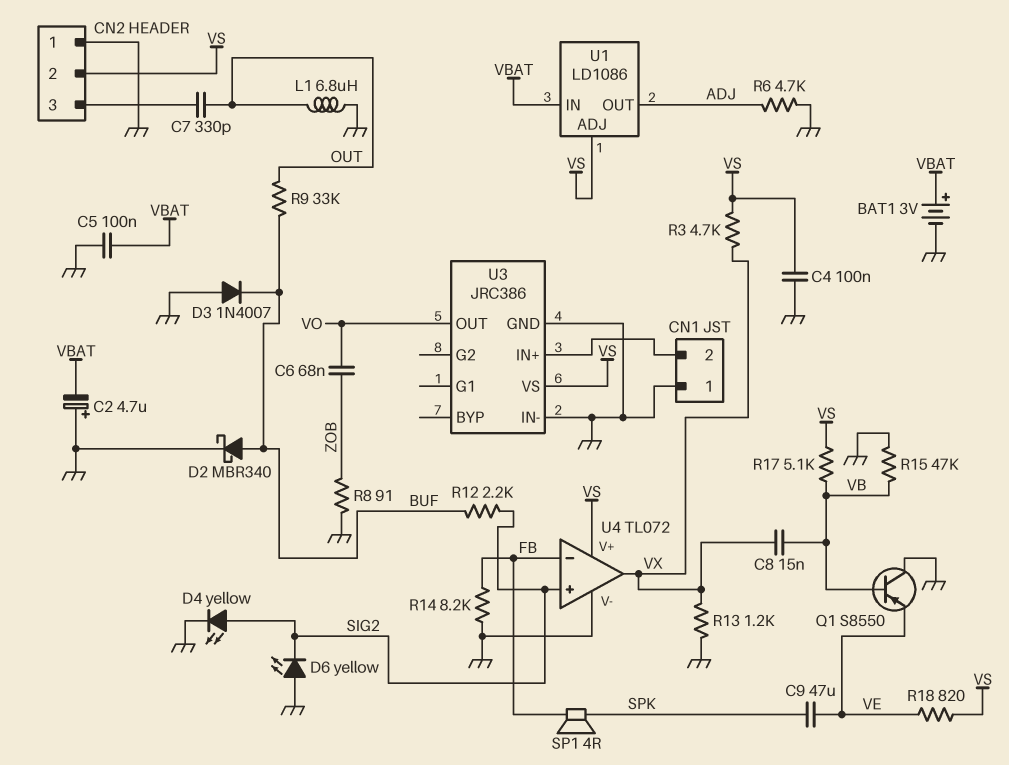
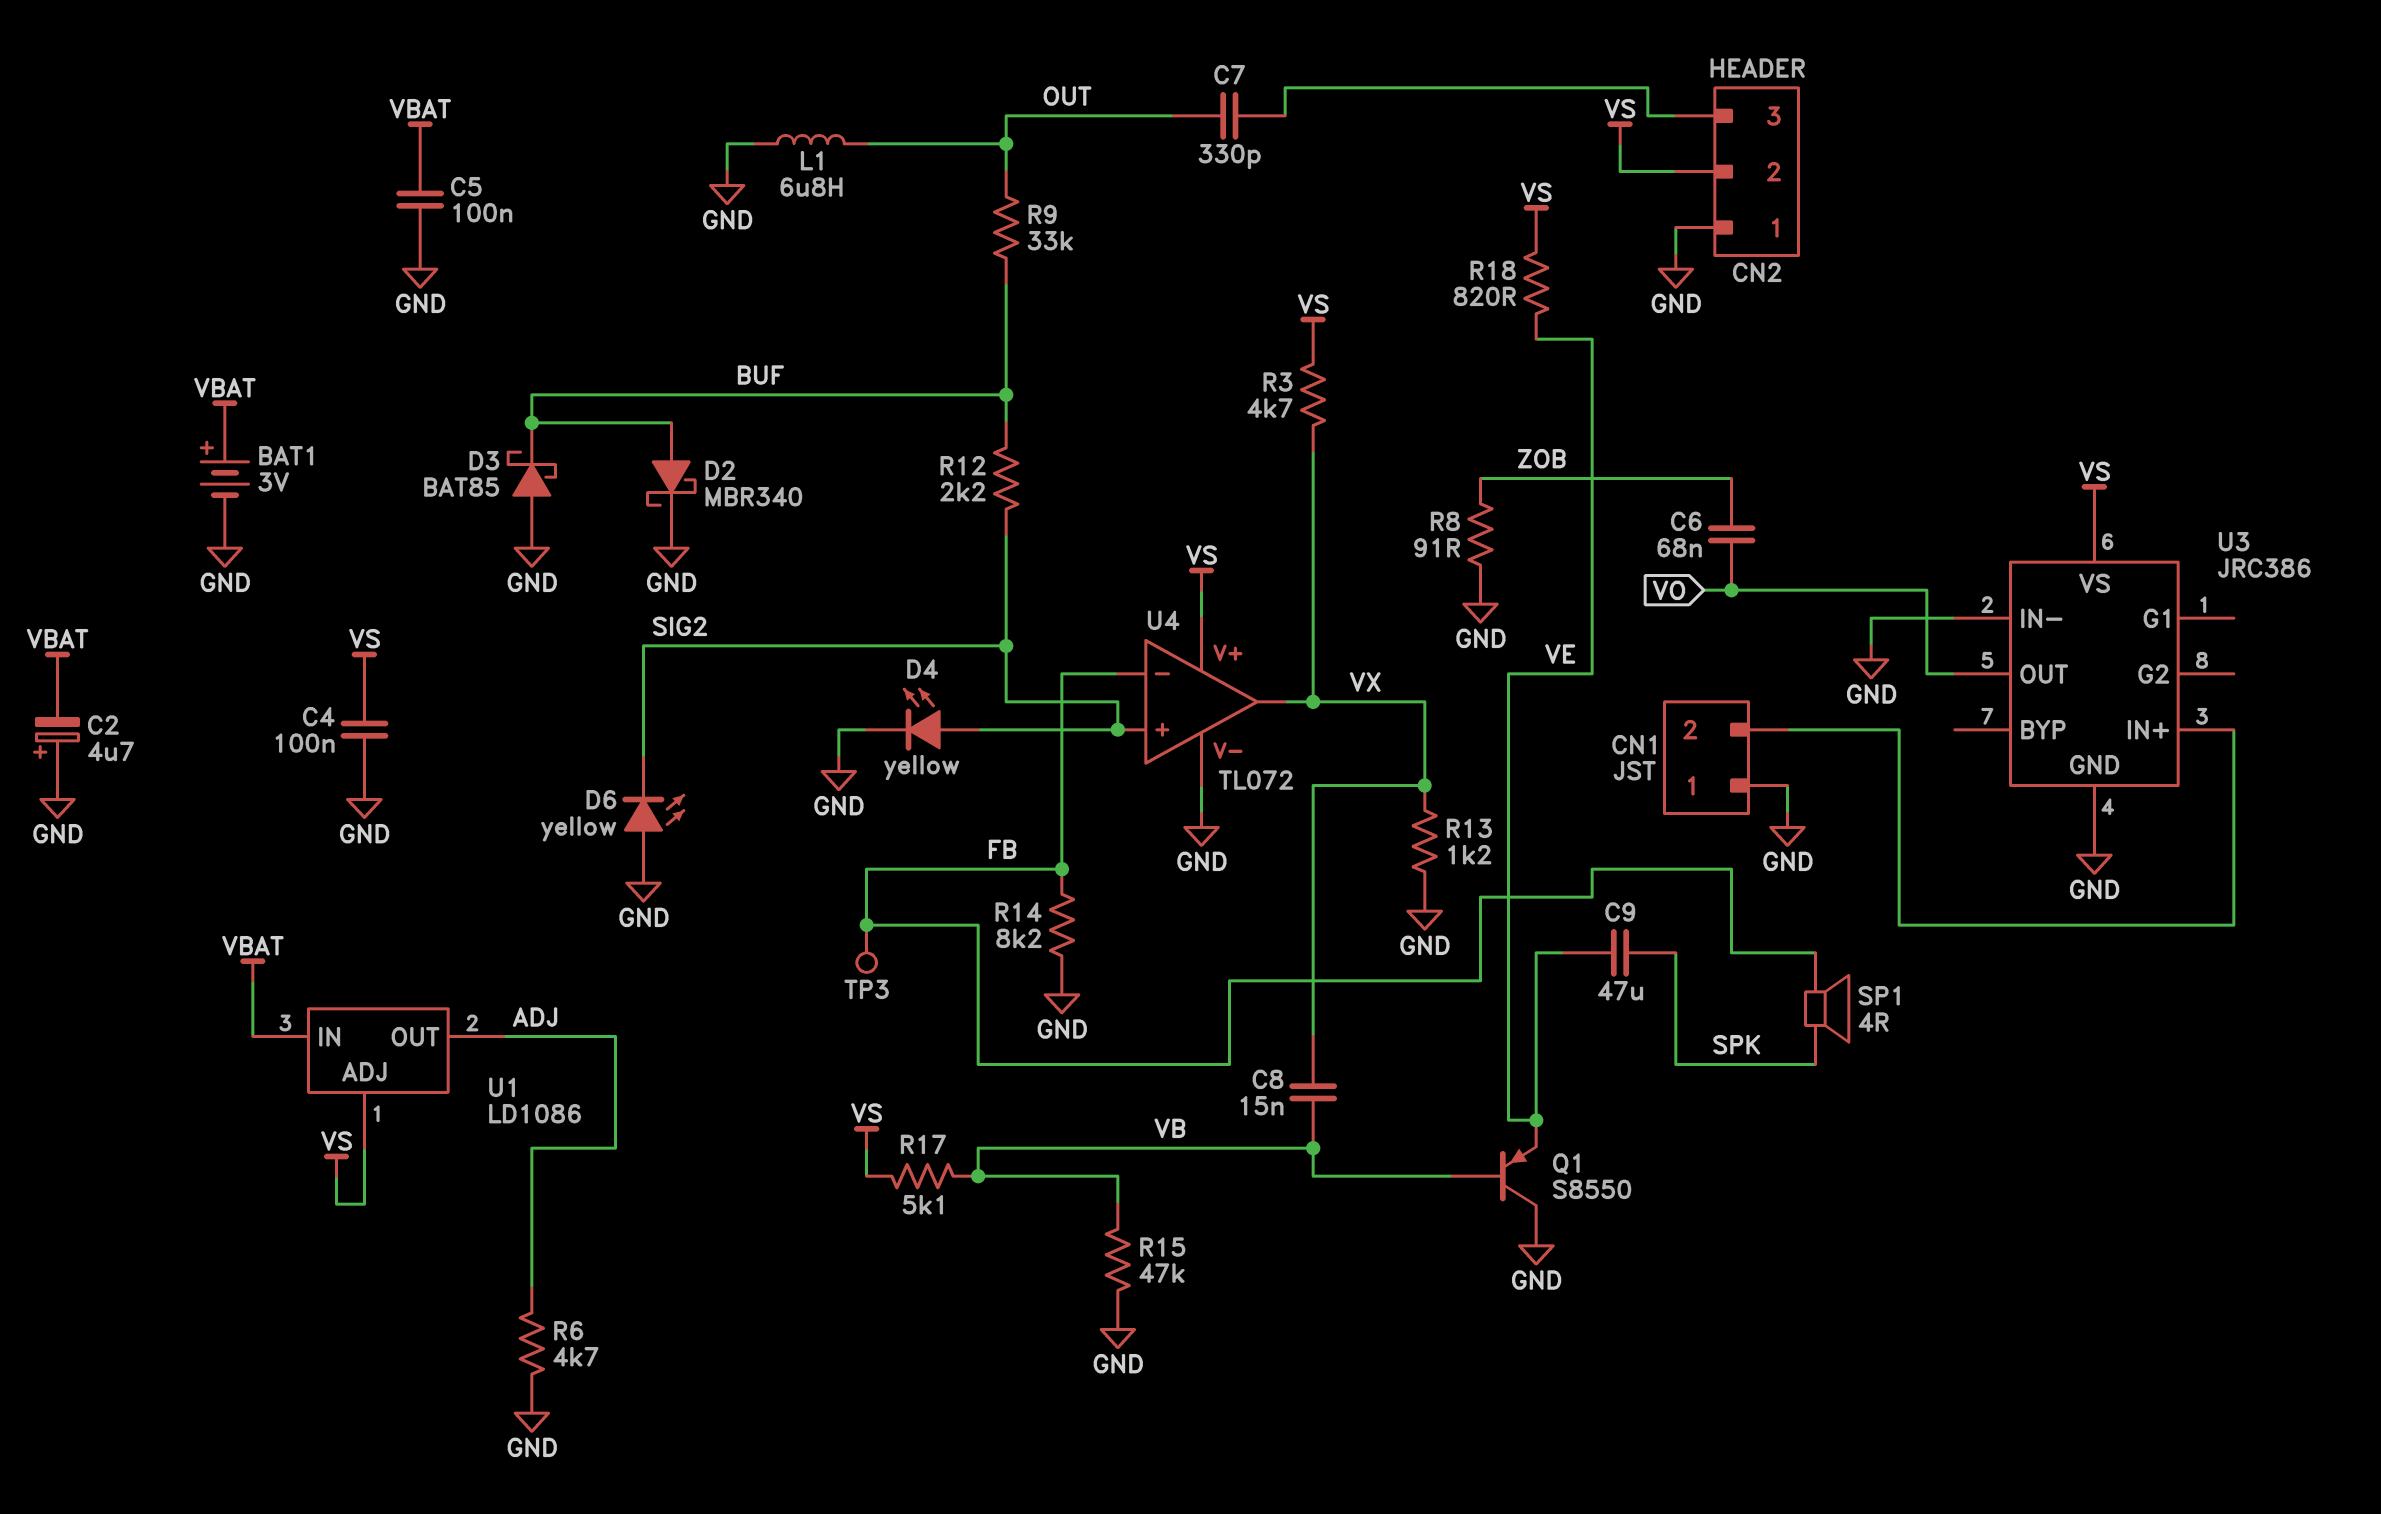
D3: diode 1N4007 (A GND, K BUF) -> schottky BAT85 (A GND, K BUF)
TP3: none -> test point (FB)

